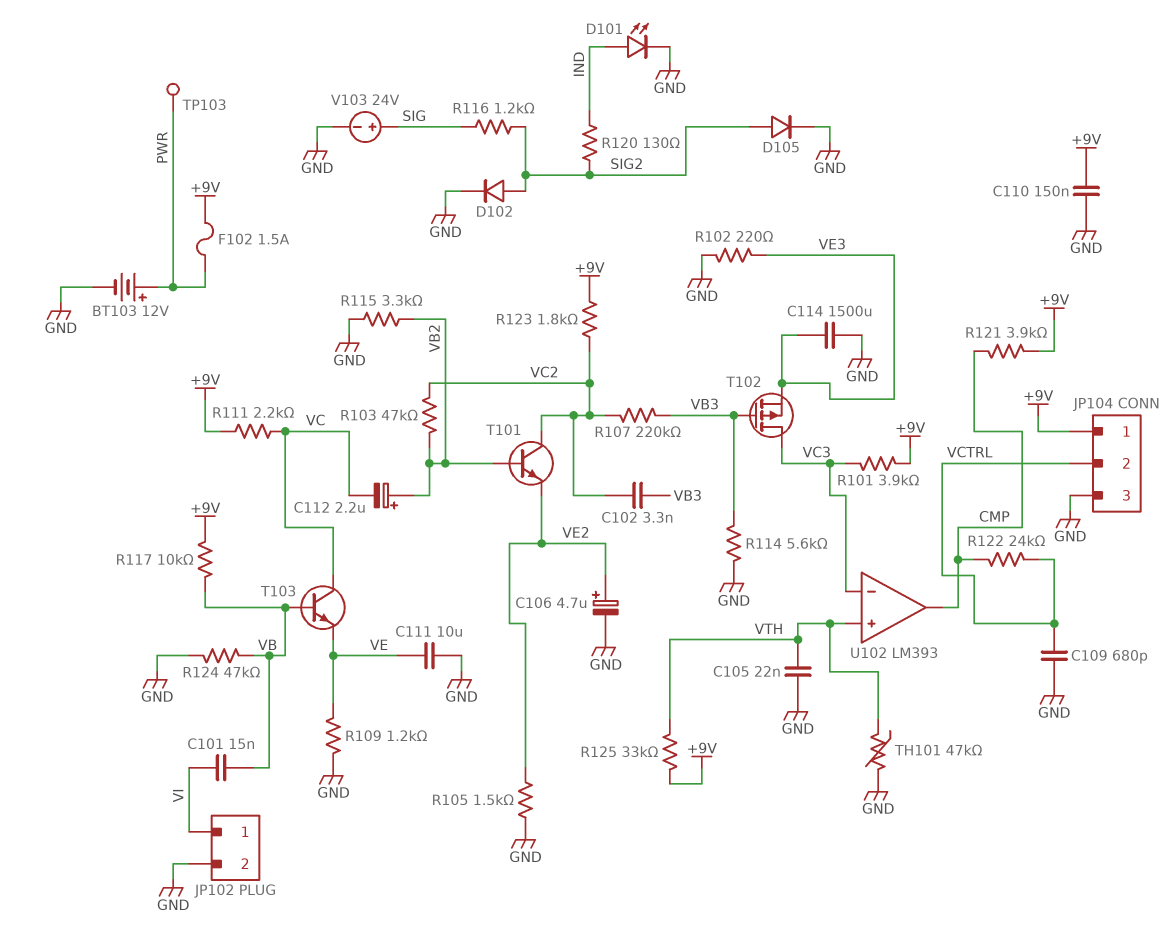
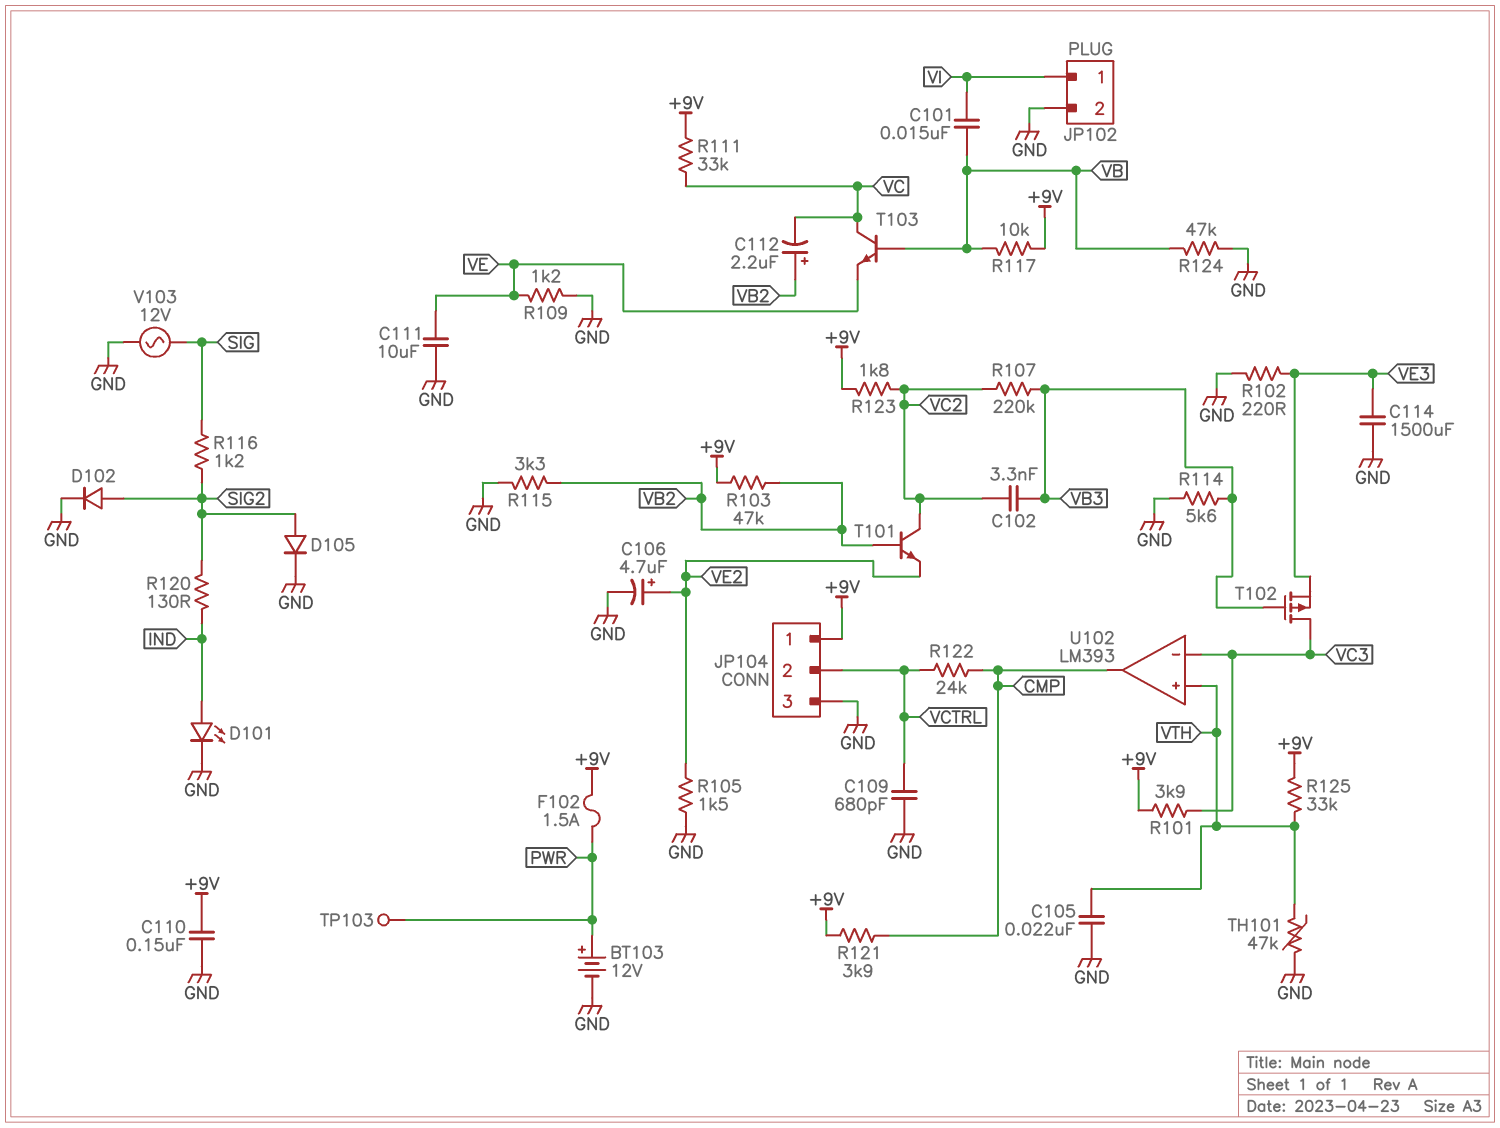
R103: 47k (VB2, VC2) -> 47k (+9V, VB2)
R111: 2.2k (+9V, VC) -> 33k (+9V, VC)
V103: 24V (plus SIG, minus GND) -> AC 12V (GND, SIG)

